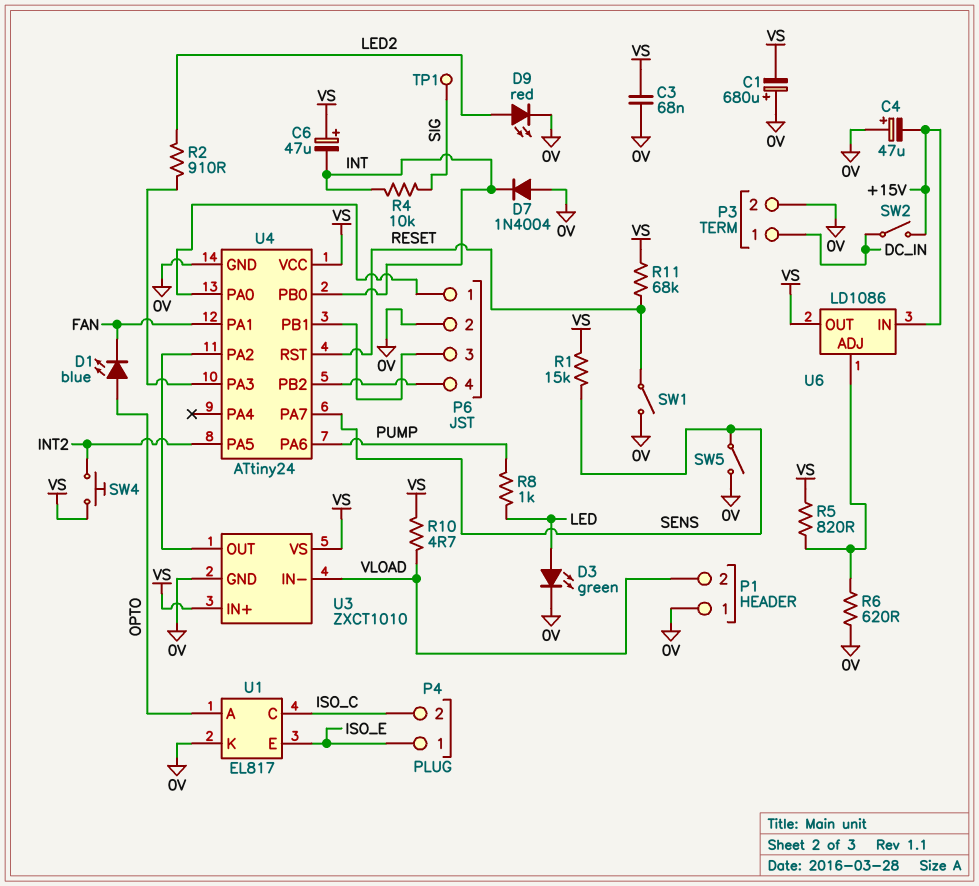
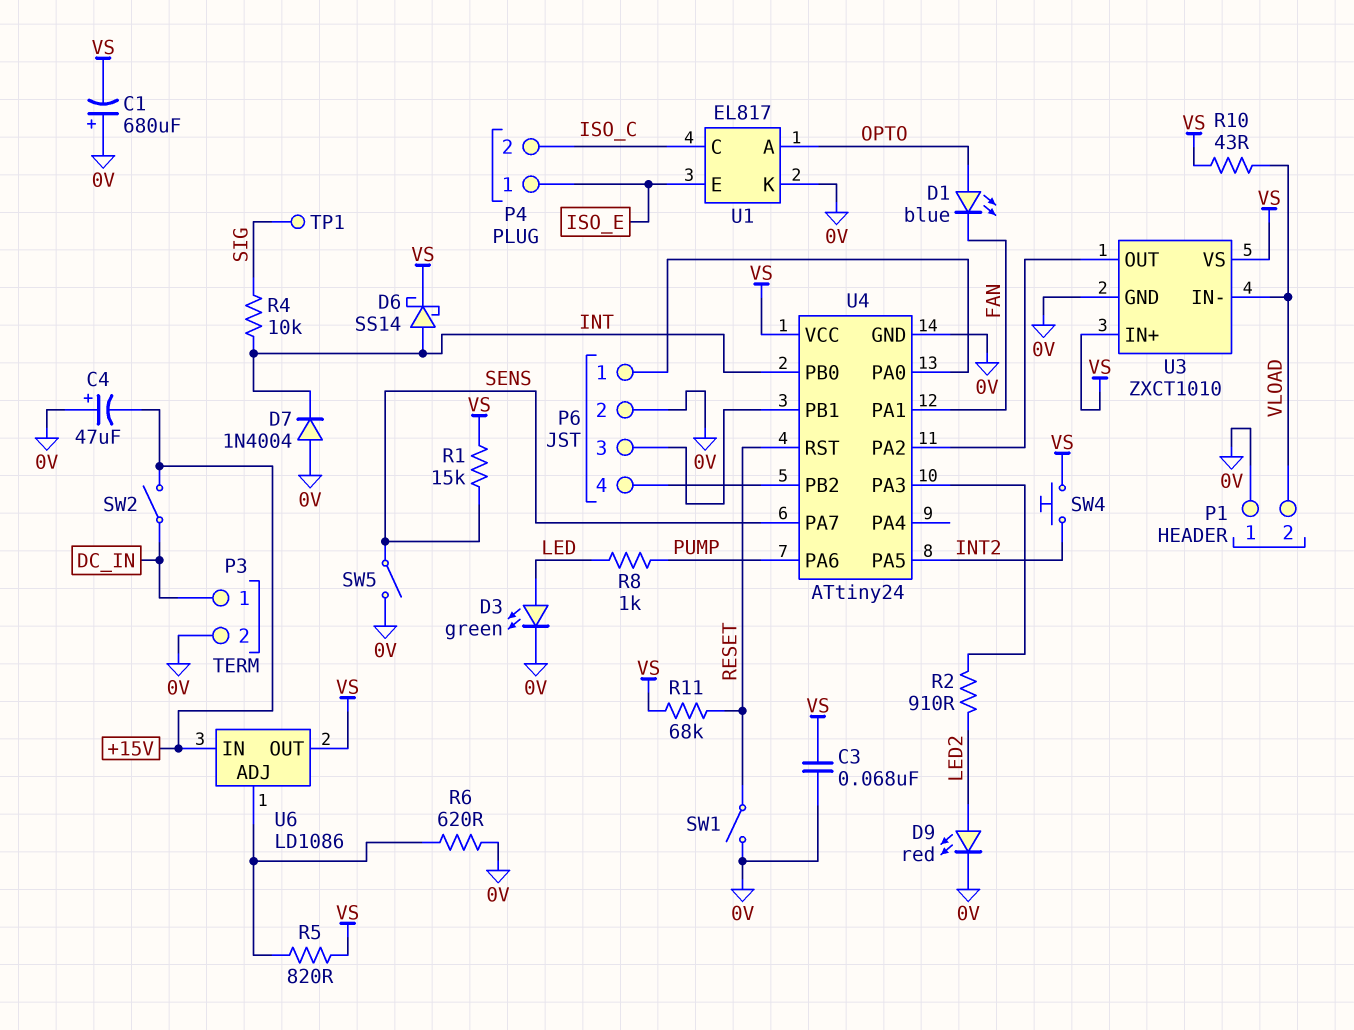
C6: 47uF (plus VS, minus INT) -> none
D6: none -> schottky SS14 (A INT, K VS)
R10: 4.7 (VLOAD, VS) -> 43 (VLOAD, VS)

